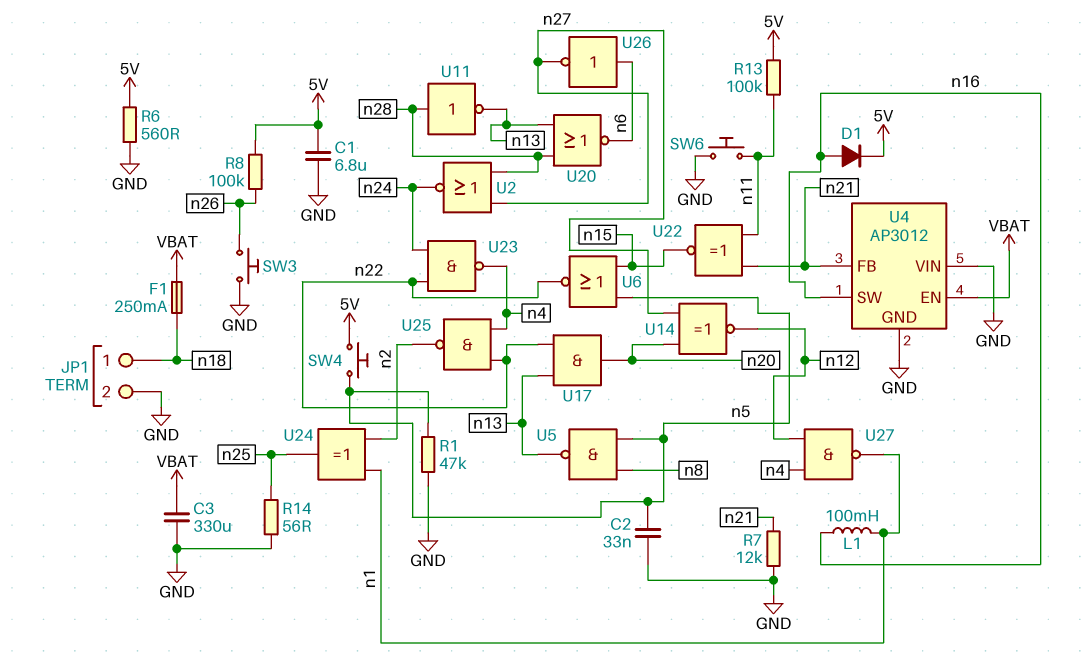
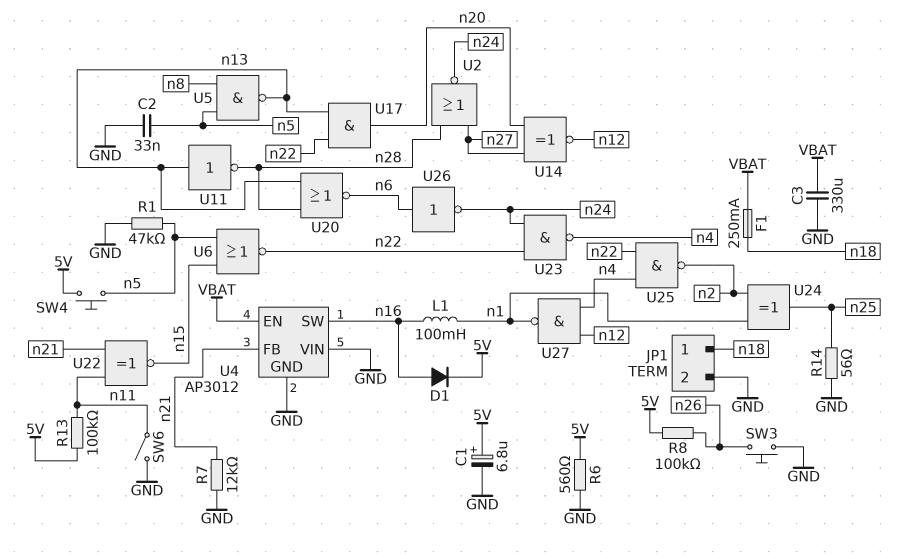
C1: 6.8uF (5V, GND) -> 6.8uF (plus 5V, minus GND)
SW6: button (GND, n11) -> switch (GND, n11)
U11: NOT (in n28, out n13) -> NOT (in n13, out n28)
U26: NOT (in n6, out n27) -> NOT (in n6, out n24)

